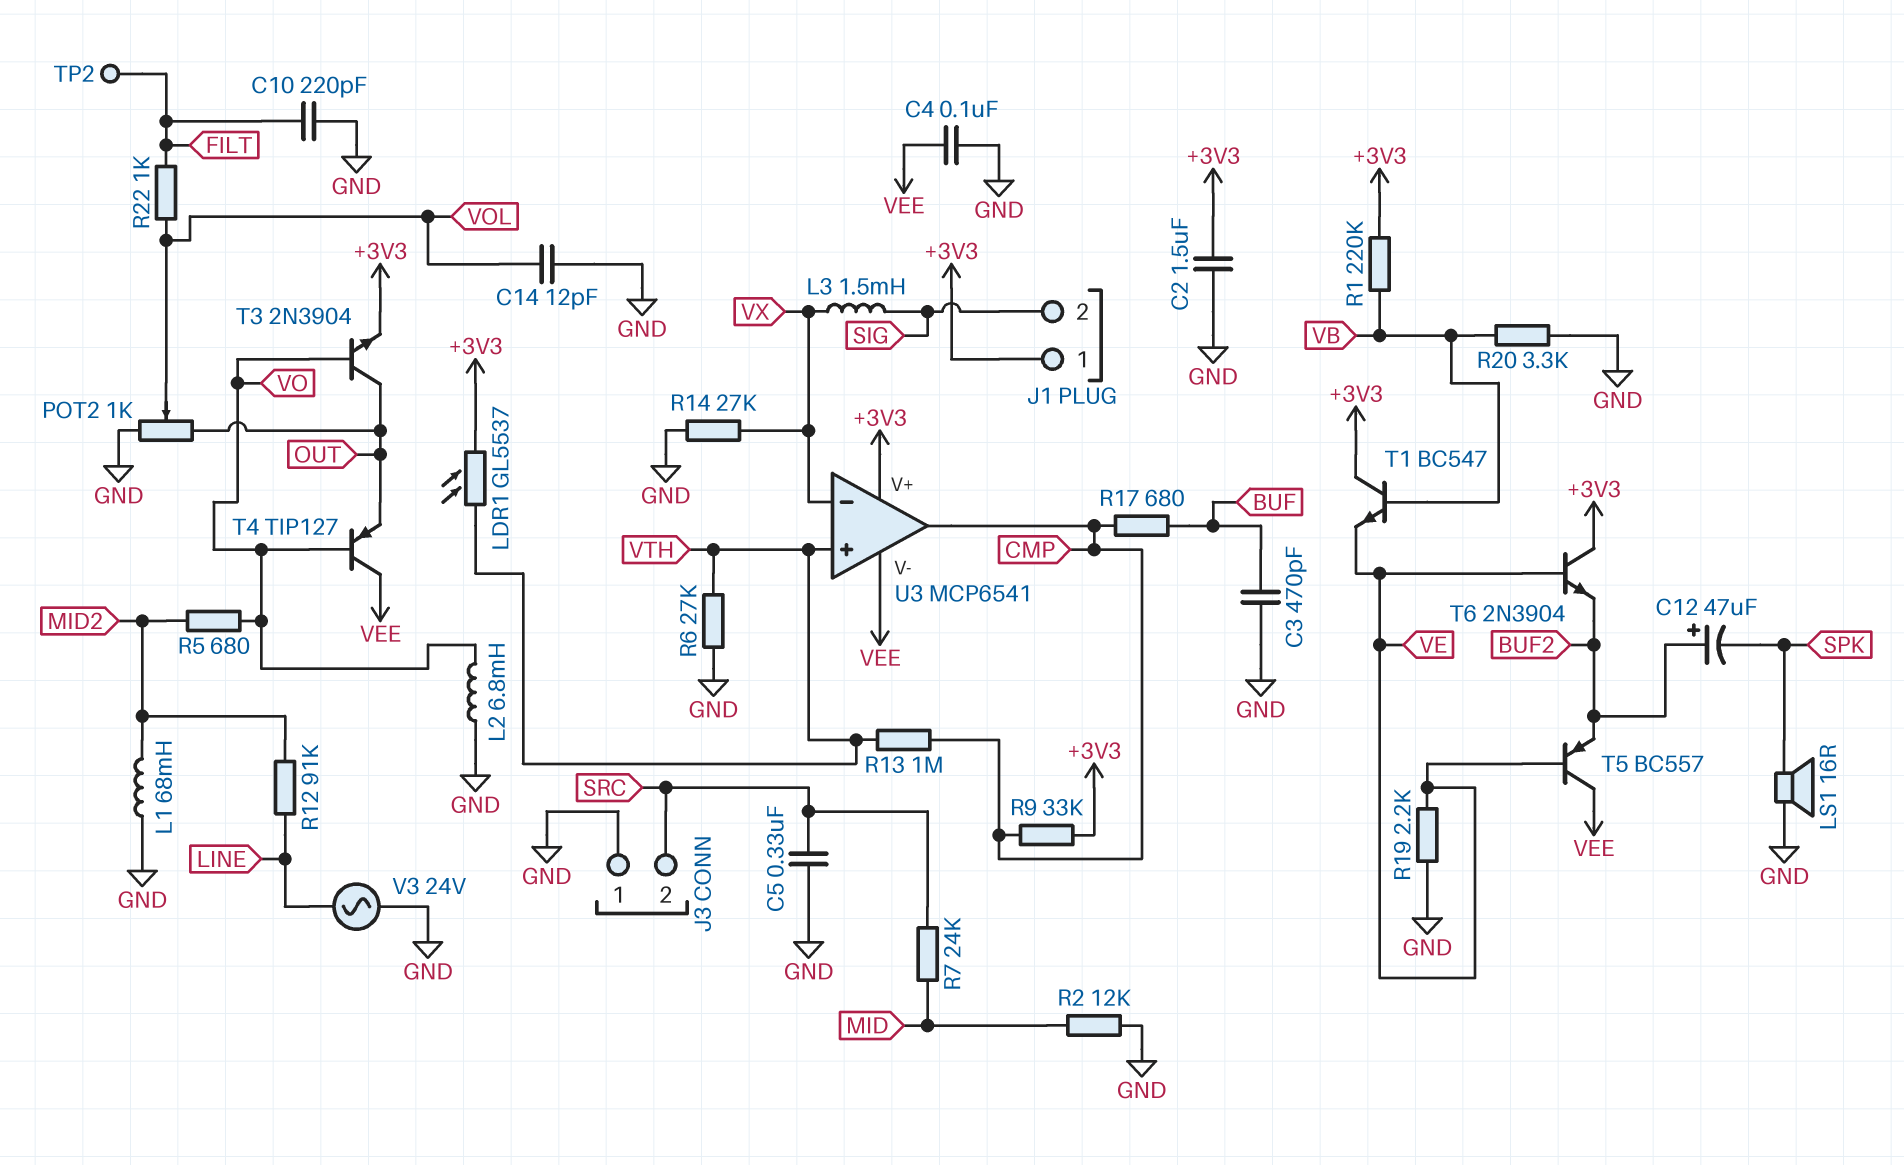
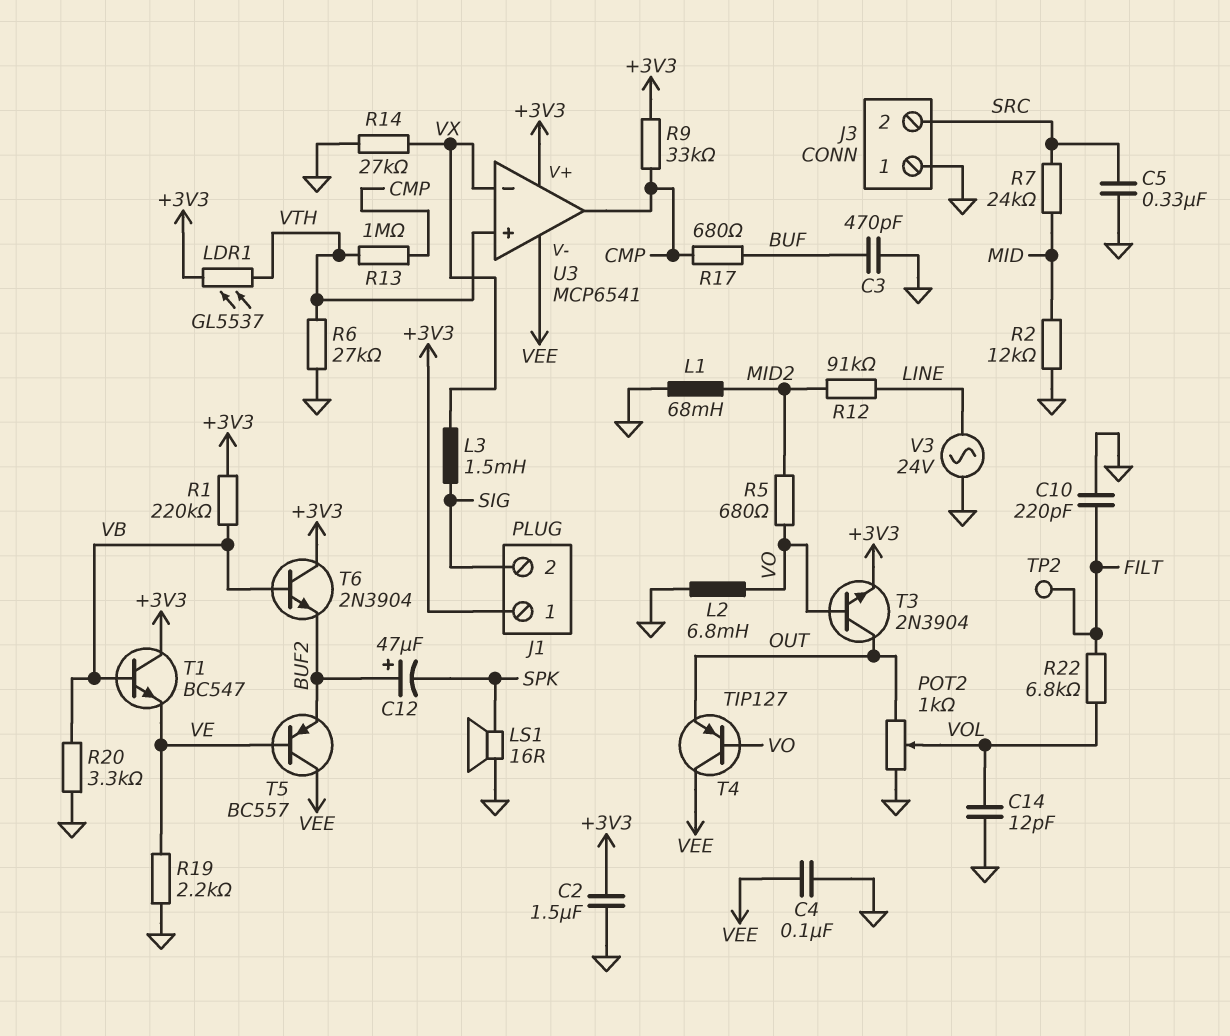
R22: 1k (FILT, VOL) -> 6.8k (FILT, VOL)
T6: NPN 2N3904 (B VE, C +3V3, E BUF2) -> NPN 2N3904 (B VB, C +3V3, E BUF2)

